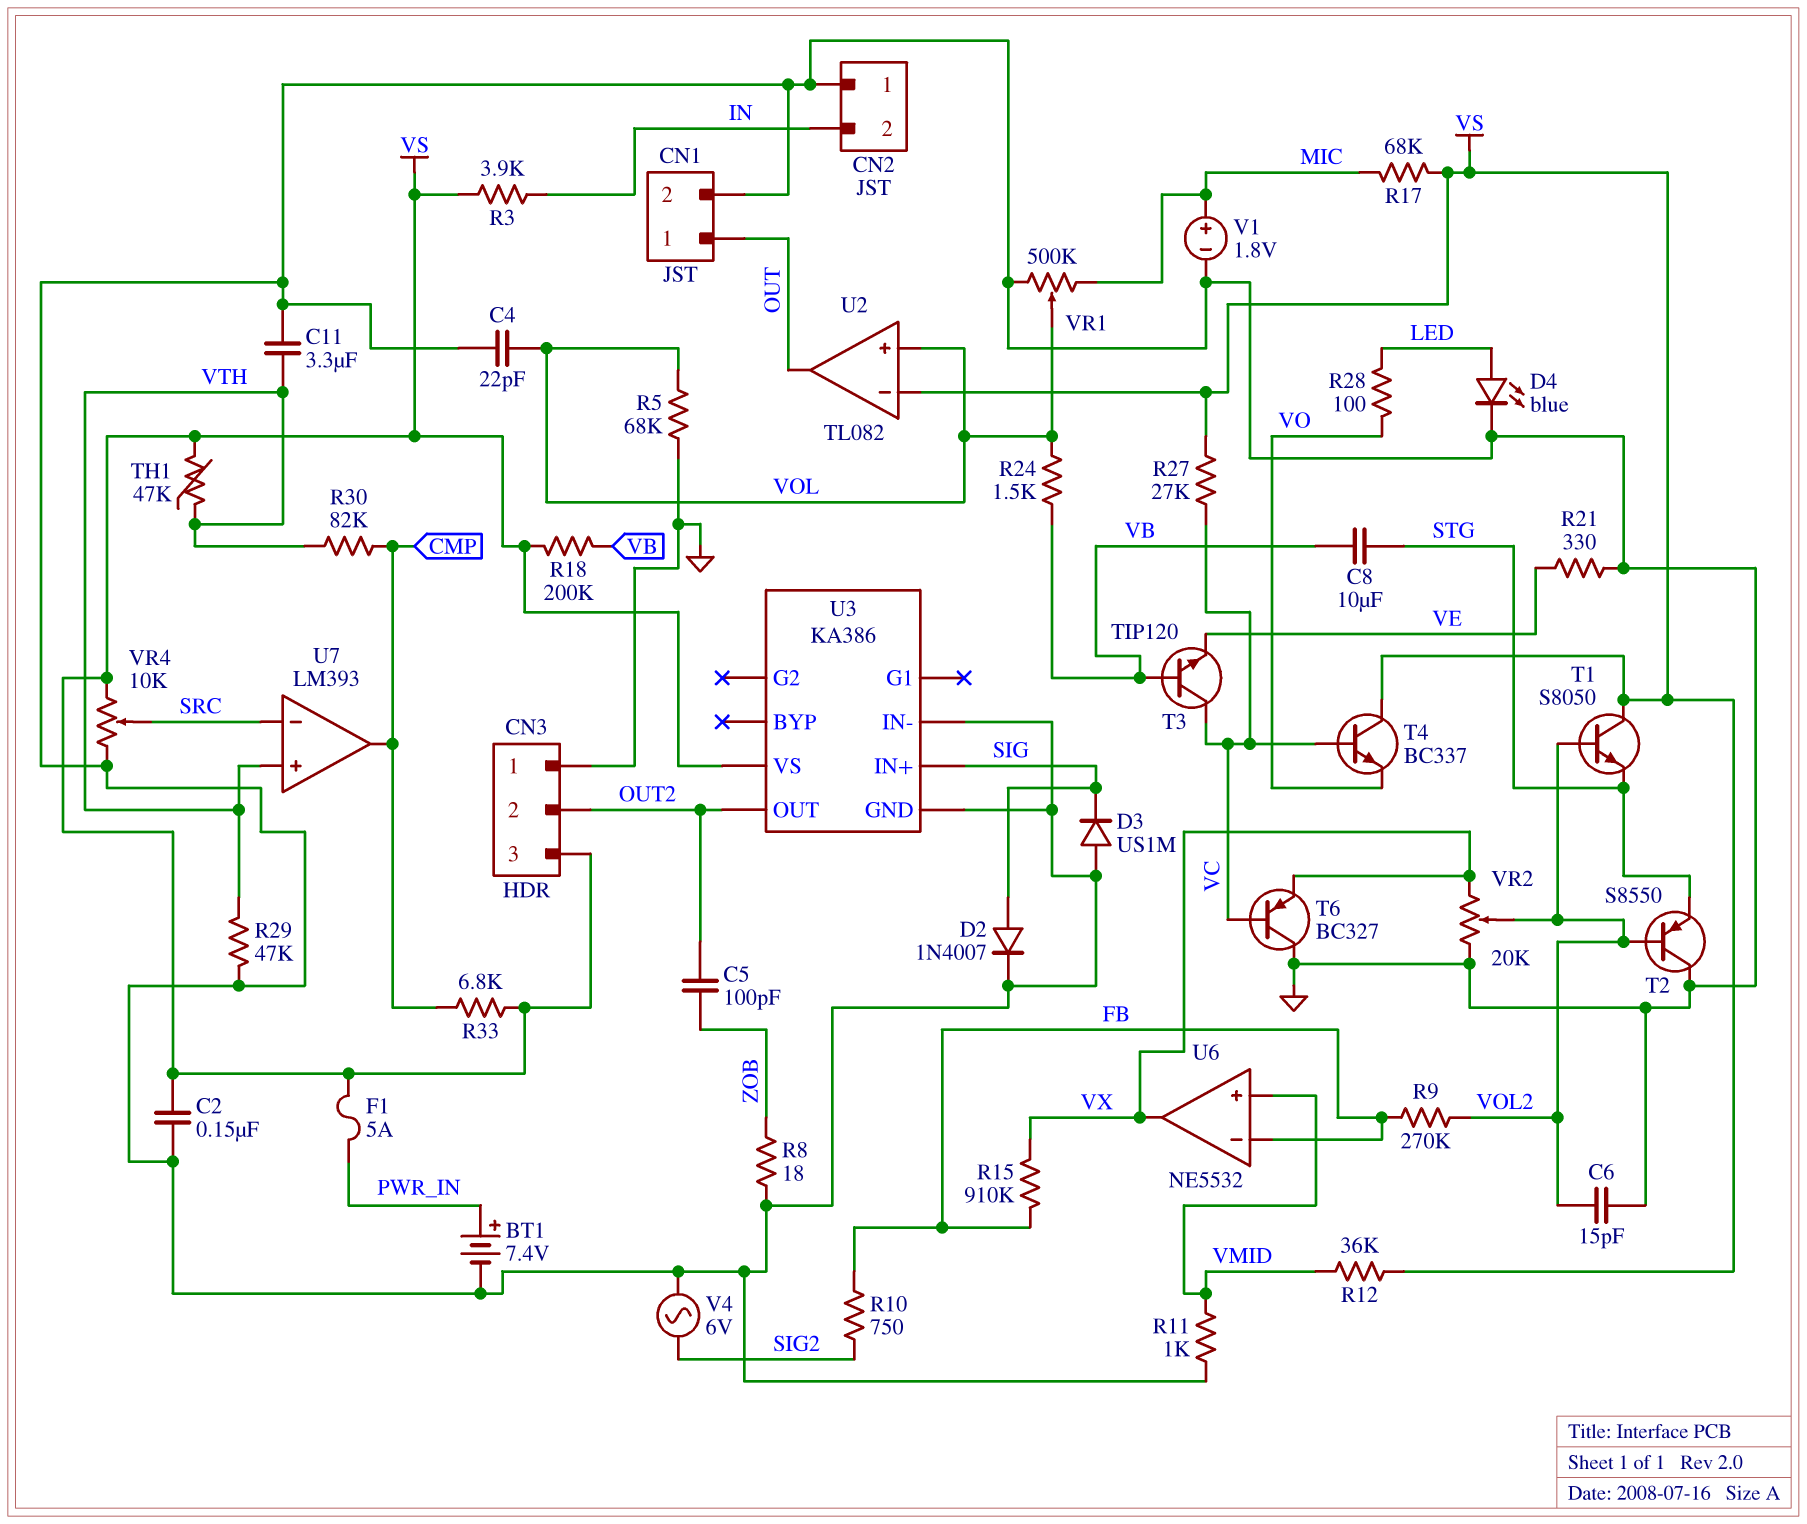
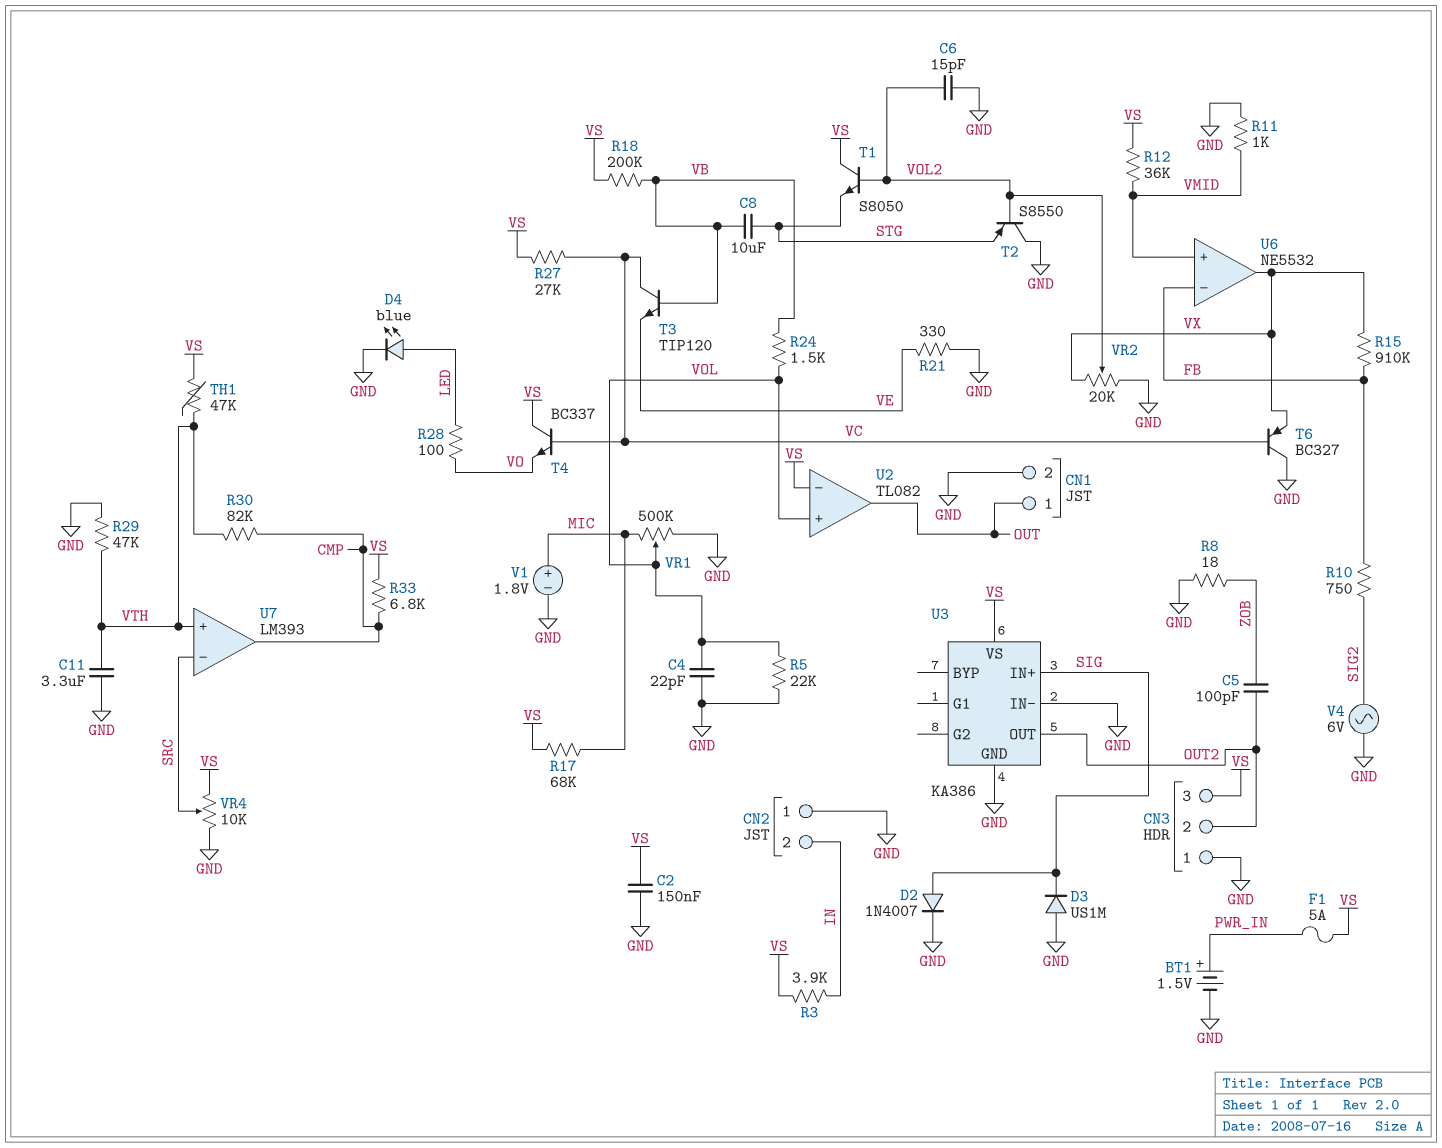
BT1: 7.4V (plus PWR_IN, minus GND) -> 1.5V (plus PWR_IN, minus GND)
R5: 68k (GND, VOL) -> 22k (GND, VOL)
R9: 270k (FB, VOL2) -> none

